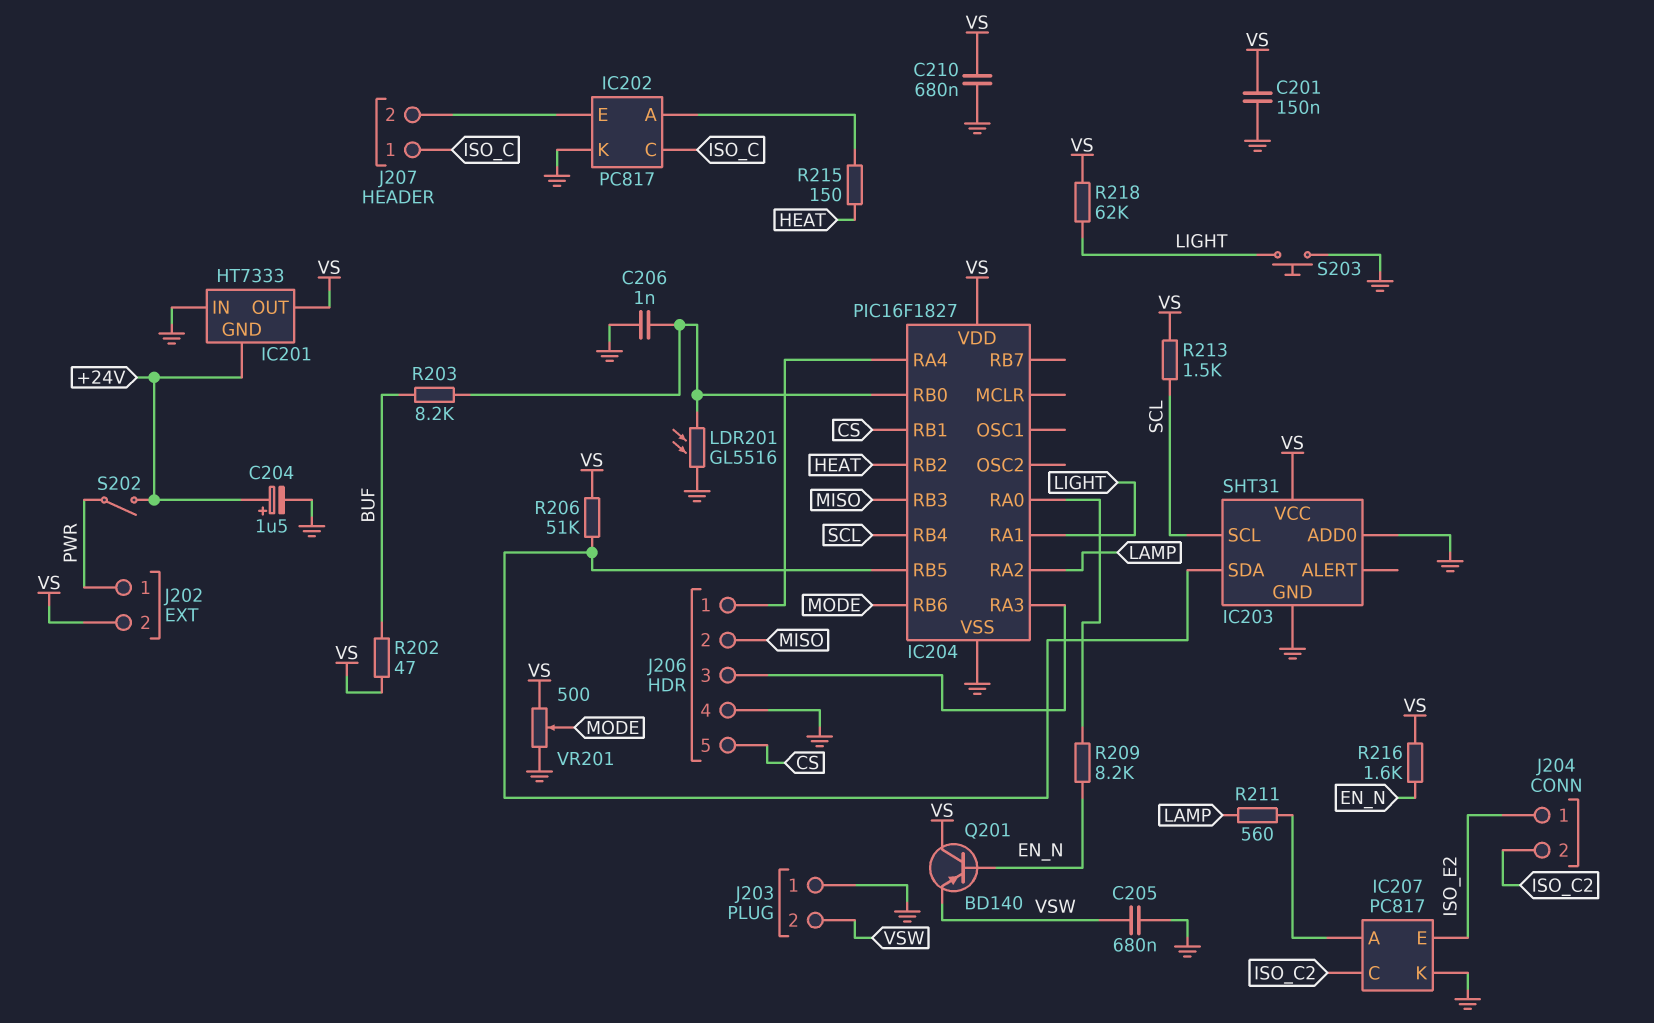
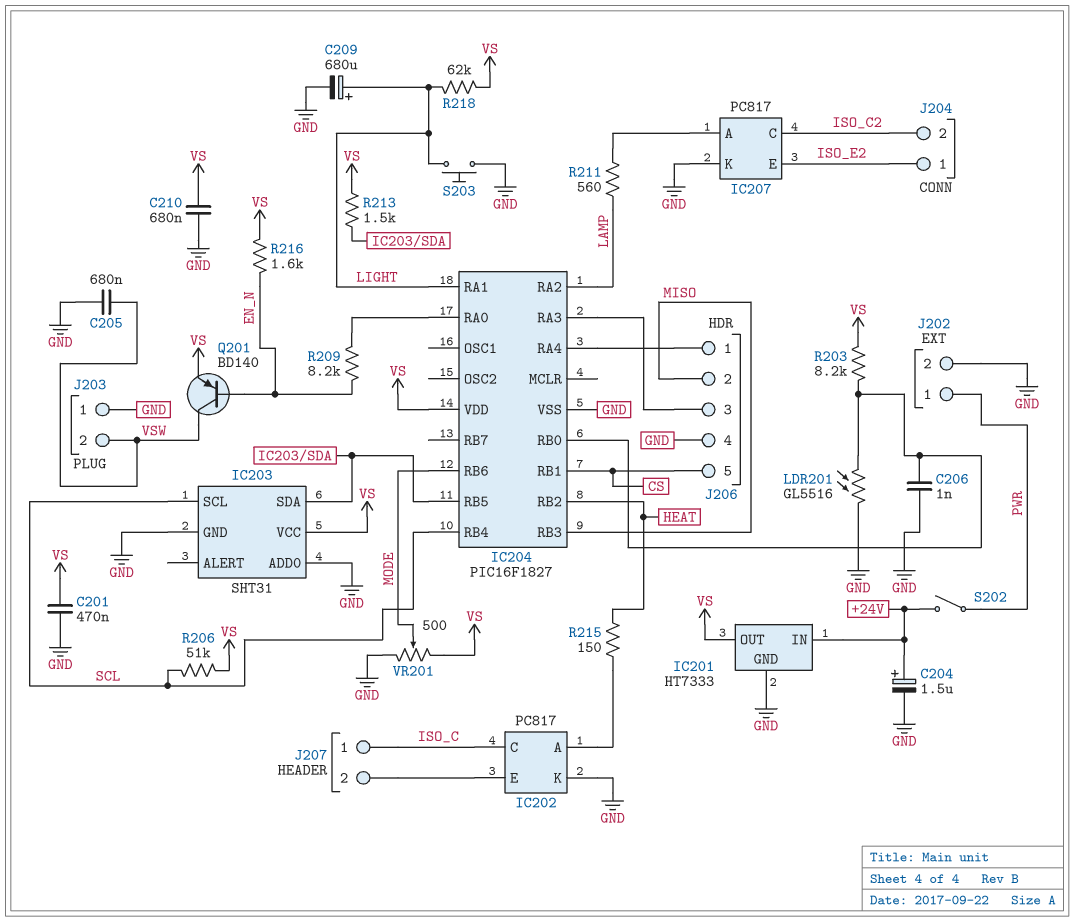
C201: 150nF (GND, VS) -> 470nF (GND, VS)
C209: none -> 680uF (plus LIGHT, minus GND)
IC201 pin GND: +24V -> GND
IC201 pin IN: GND -> +24V
J202 pin 2: VS -> GND
Q201: PNP BD140 (B EN_N, C VS, E VSW) -> PNP BD140 (B EN_N, C VSW, E VS)
R202: 47 (BUF, VS) -> none
R203: 8.2k (BUF, IC204/RB0) -> 8.2k (IC204/RB0, VS)
R206: 51k (IC203/SDA, VS) -> 51k (SCL, VS)
R213: 1.5k (SCL, VS) -> 1.5k (IC203/SDA, VS)

